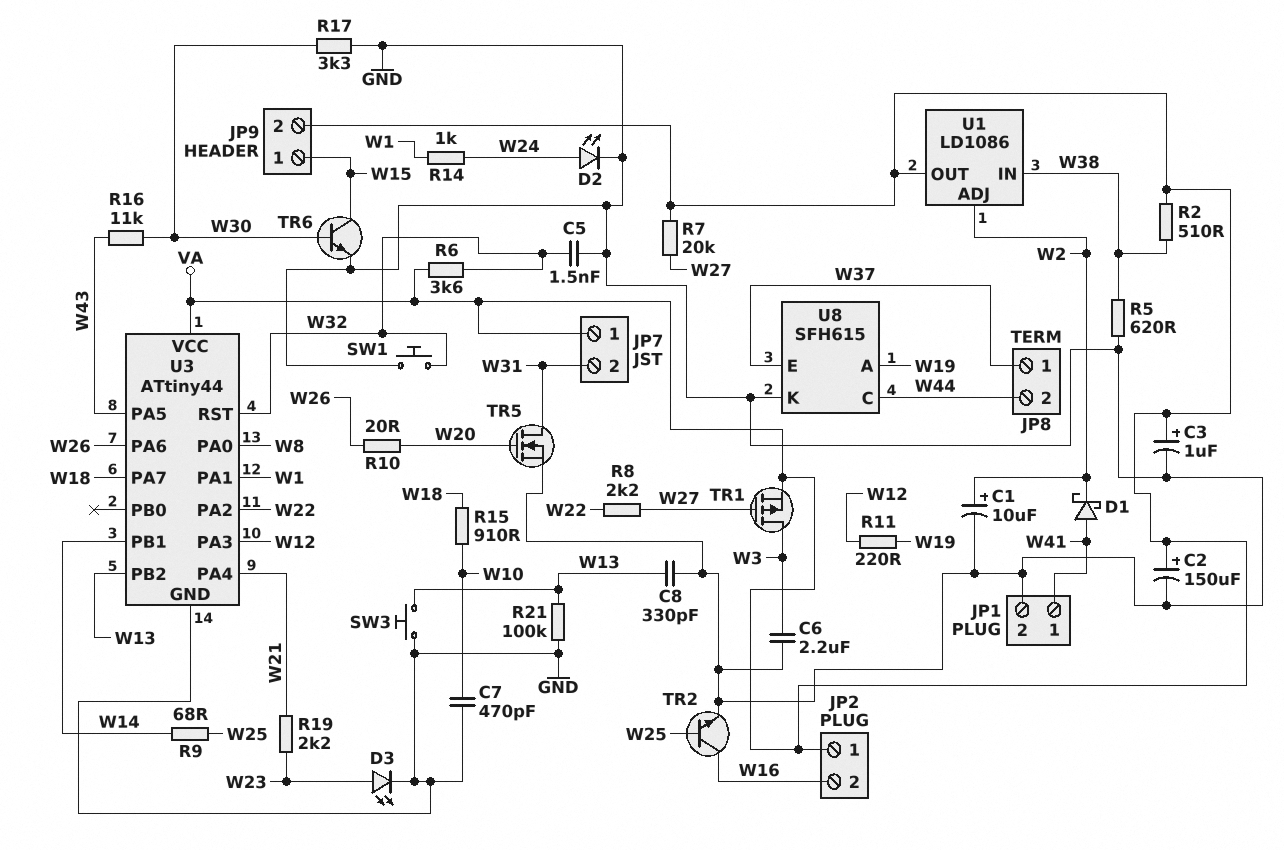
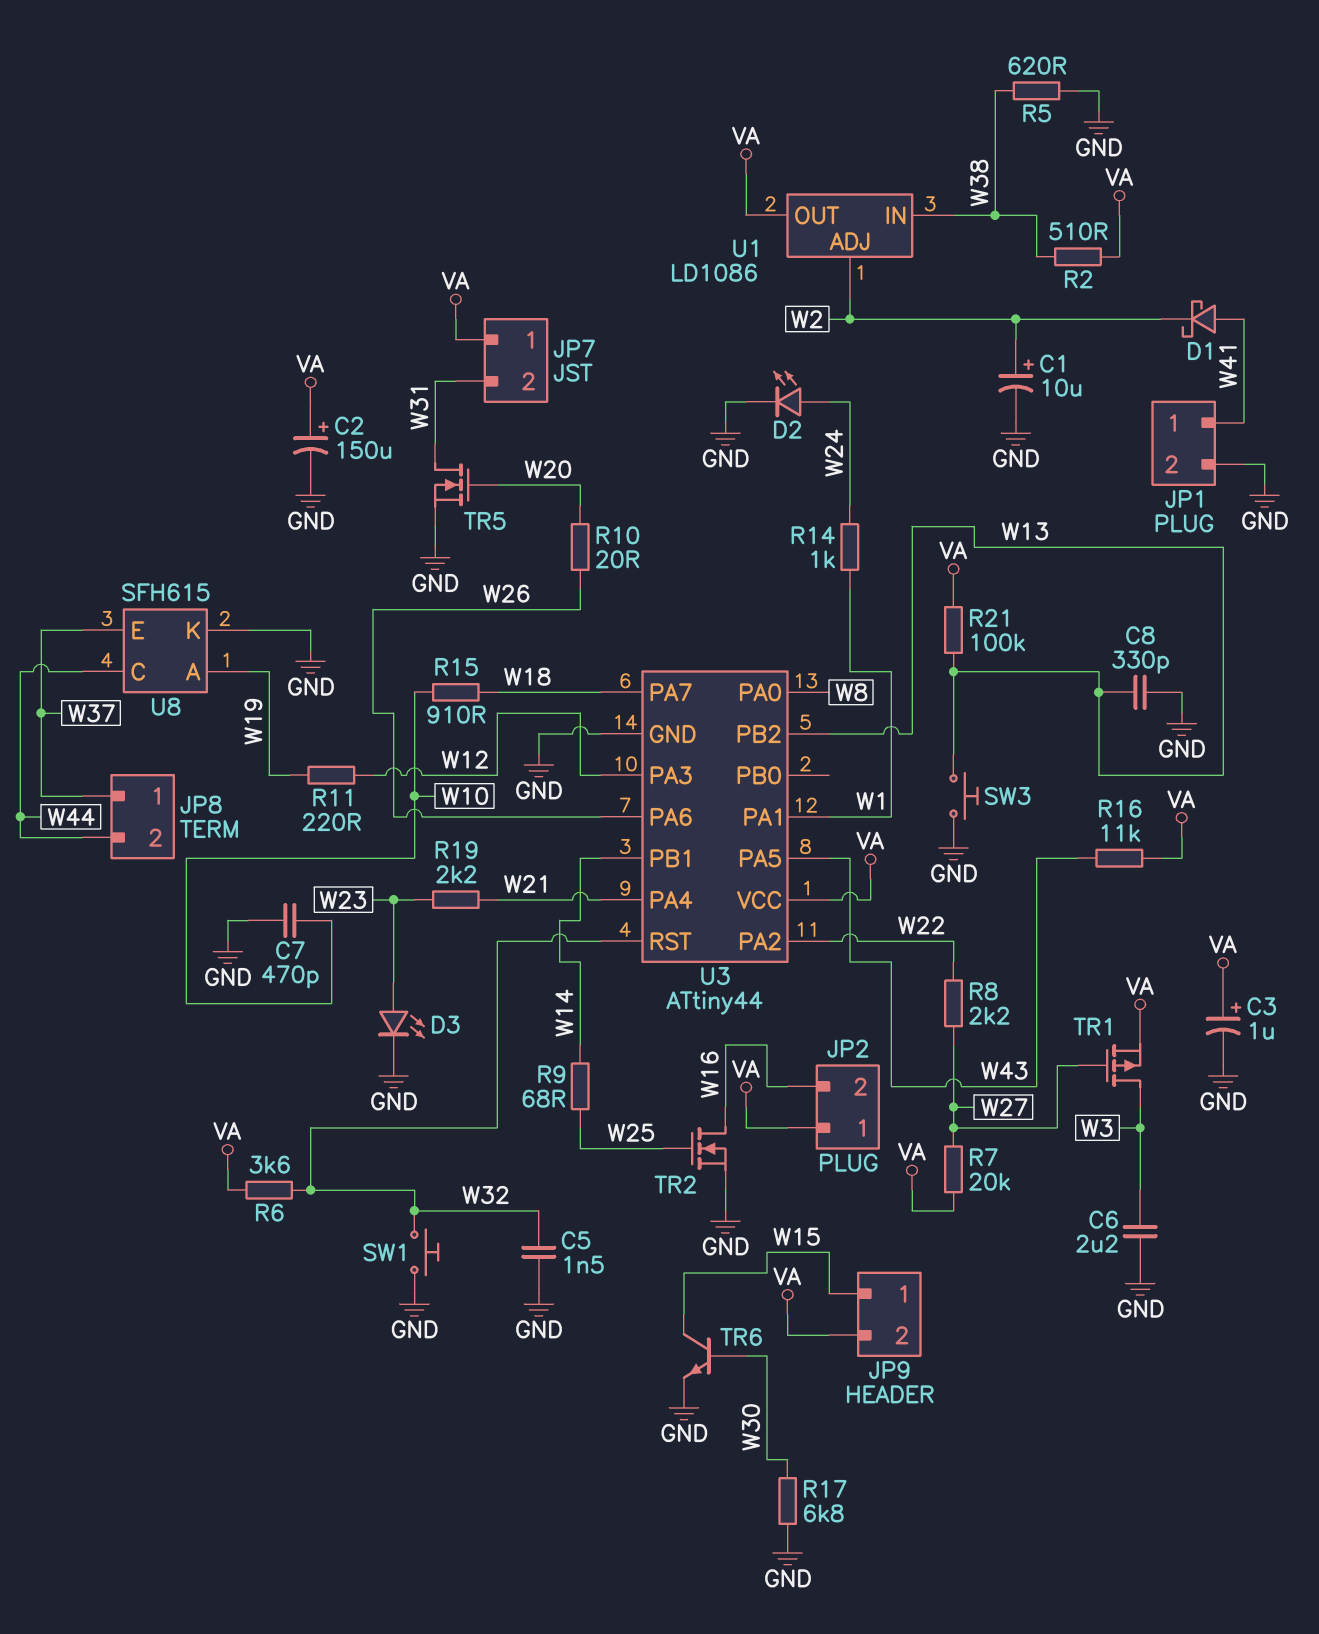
R16: 11k (W30, W43) -> 11k (VA, W43)
R17: 3.3k (GND, W30) -> 6.8k (GND, W30)
R21: 100k (GND, W13) -> 100k (VA, W13)
TR2: NPN (B W25, C W16, E GND) -> NMOS (G W25, D W16, S GND)

